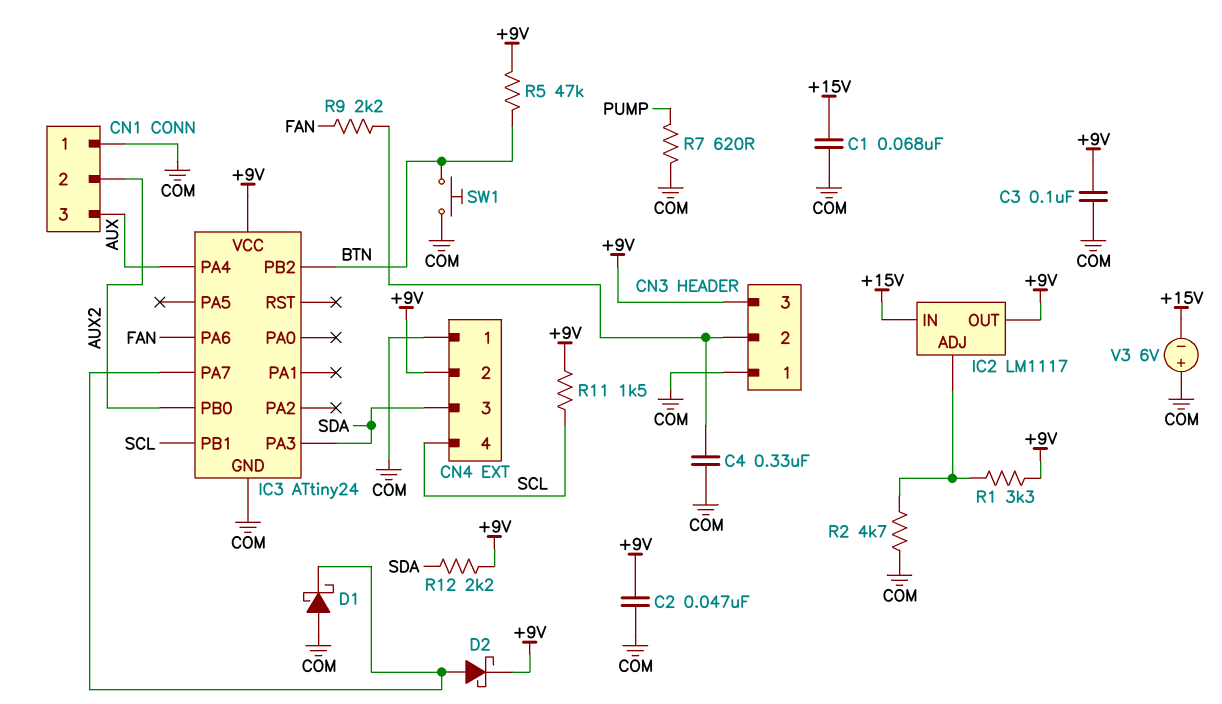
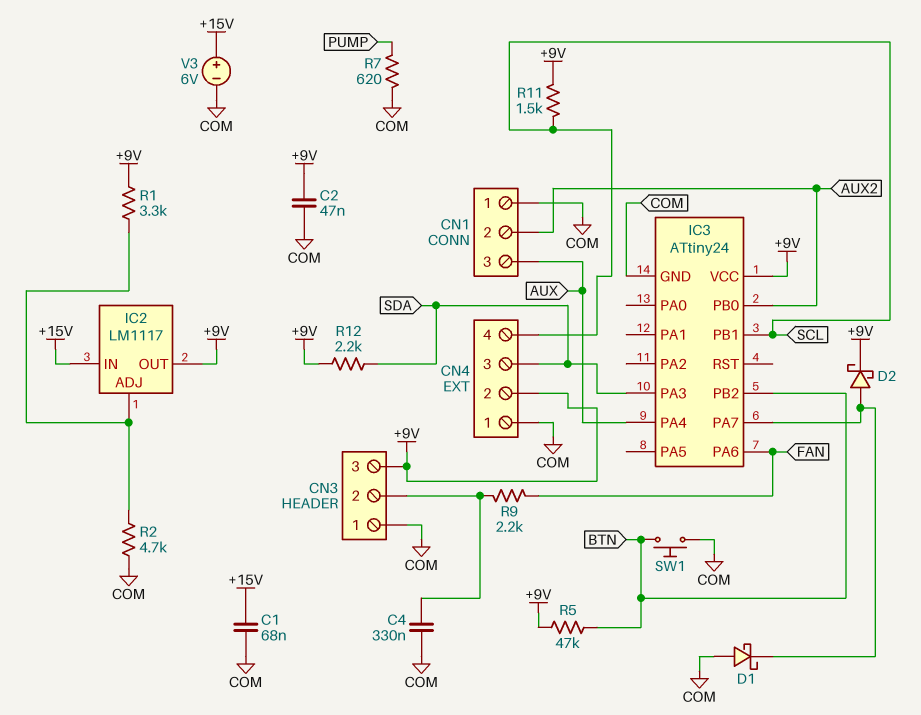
C3: 100nF (+9V, COM) -> none
V3: 6V (plus COM, minus +15V) -> 6V (plus +15V, minus COM)

